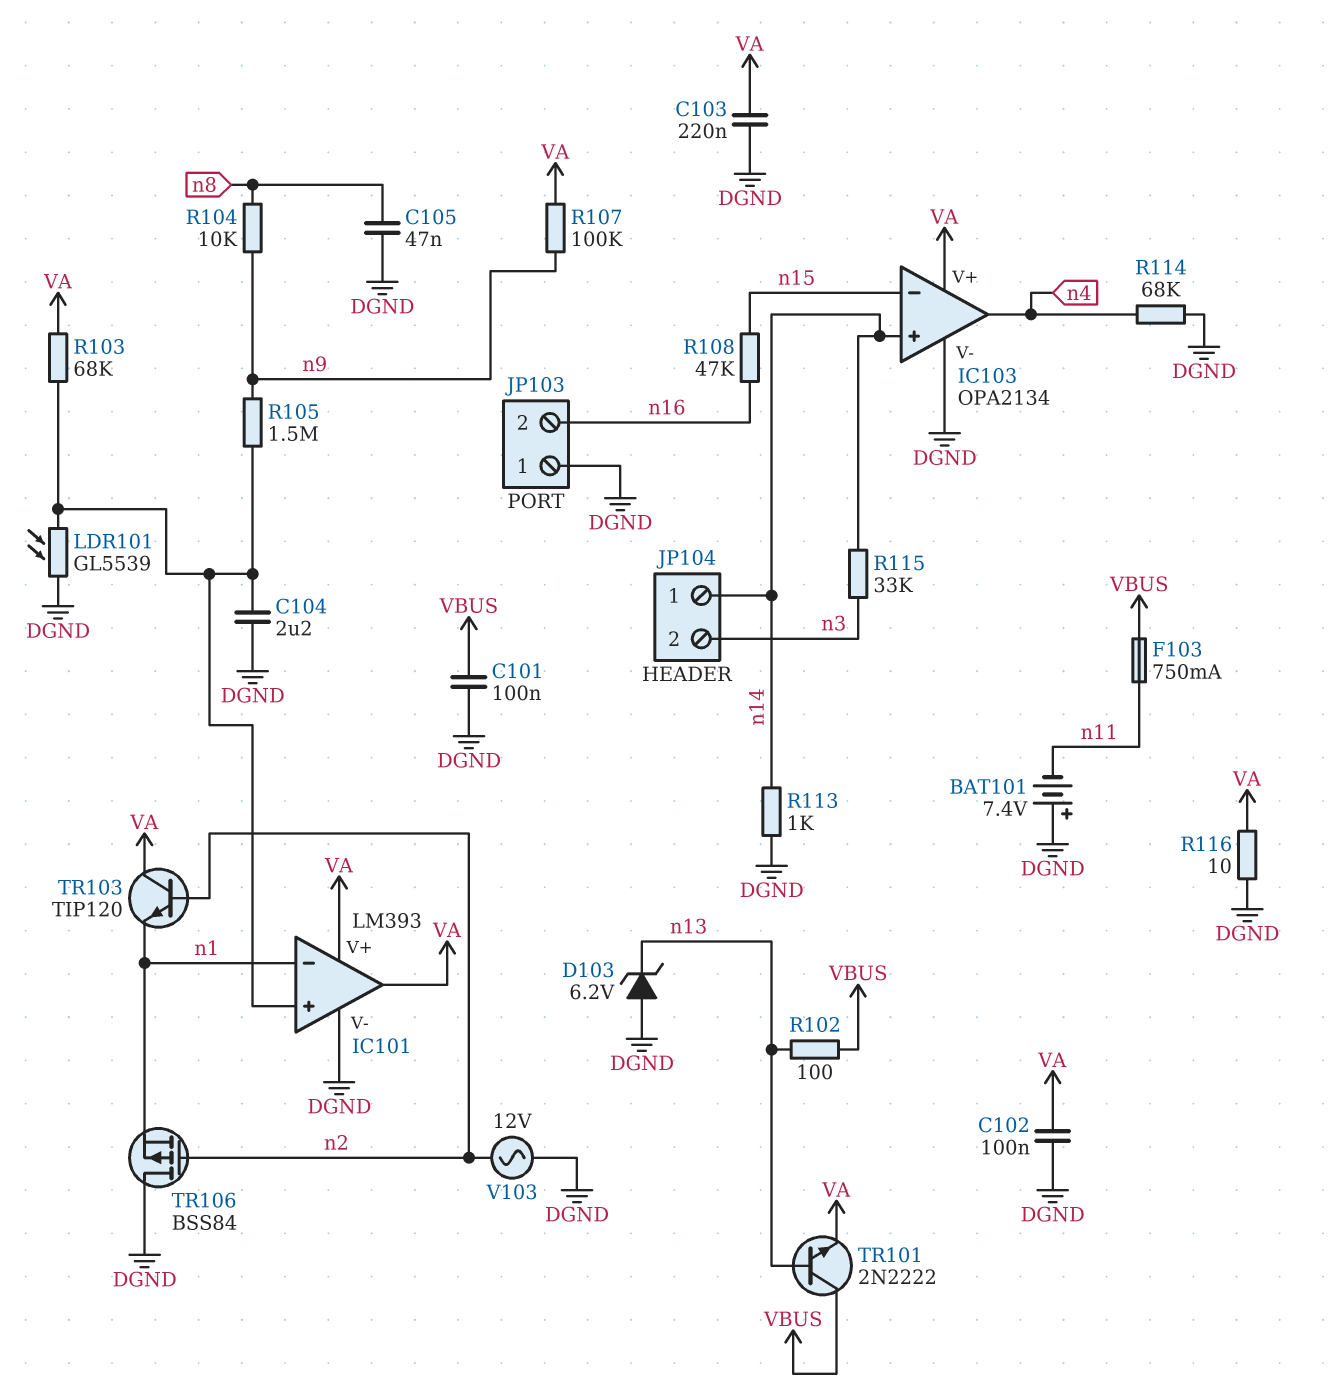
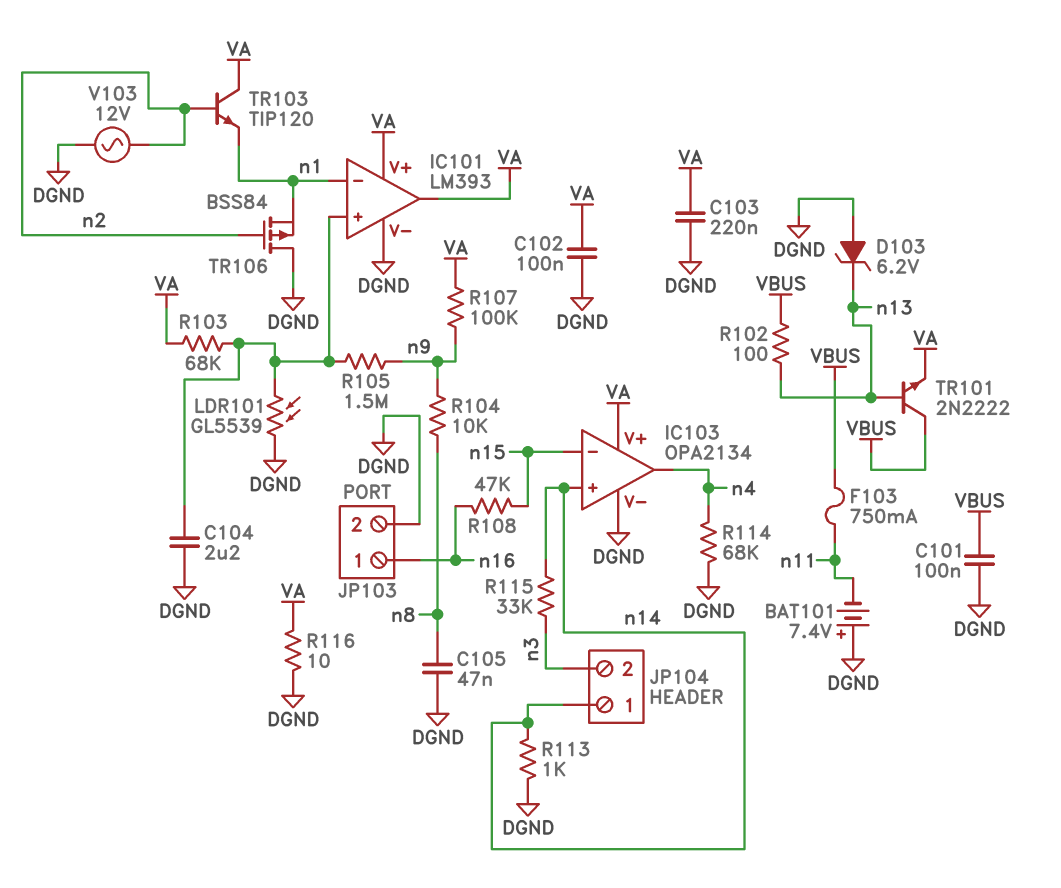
JP103 pin 1: DGND -> n16
JP103 pin 2: n16 -> DGND

